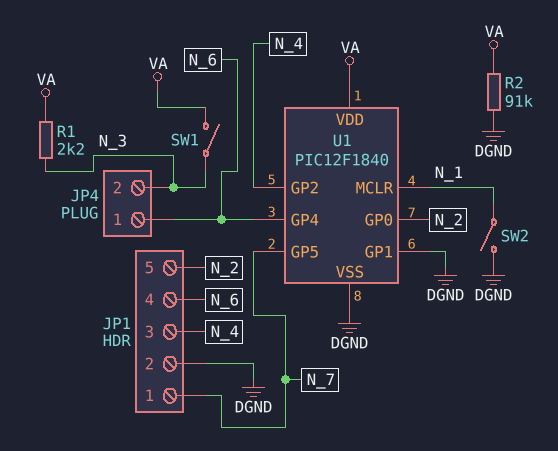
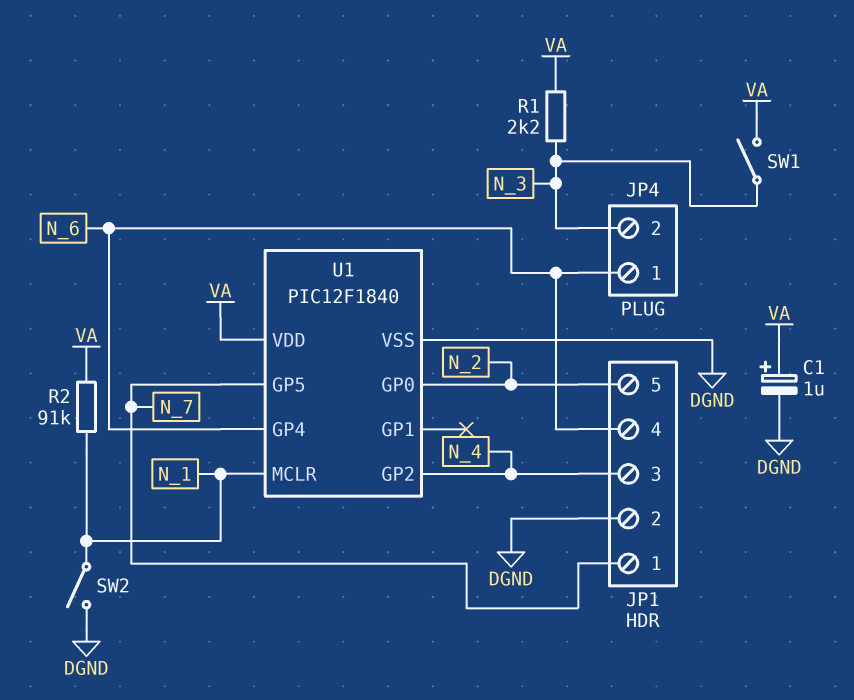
C1: none -> 1uF (plus VA, minus DGND)
R2: 91k (DGND, VA) -> 91k (N_1, VA)
U1 pin GP1: DGND -> none

